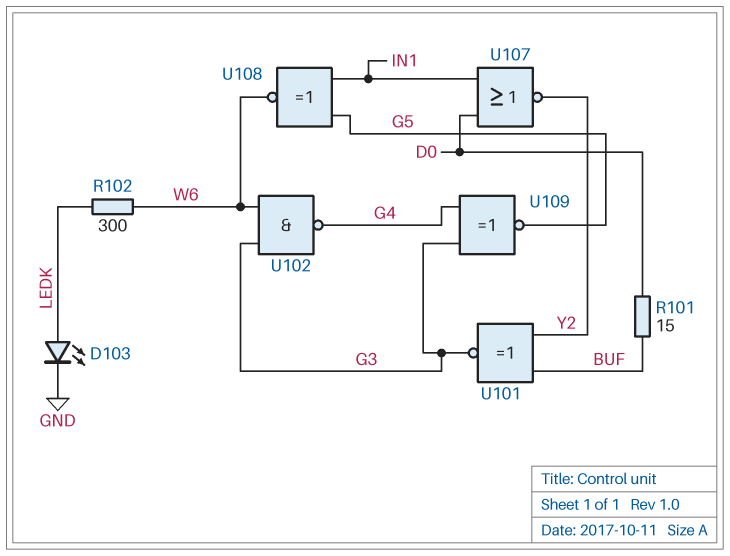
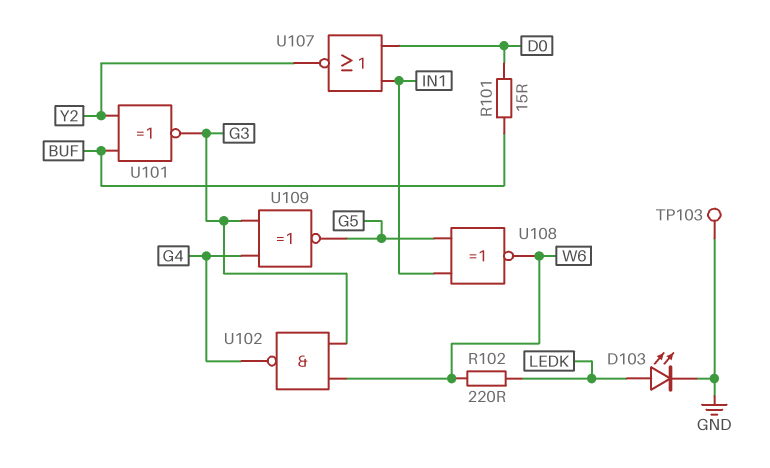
R102: 300 (LEDK, W6) -> 220 (LEDK, W6)
TP103: none -> test point (GND)

